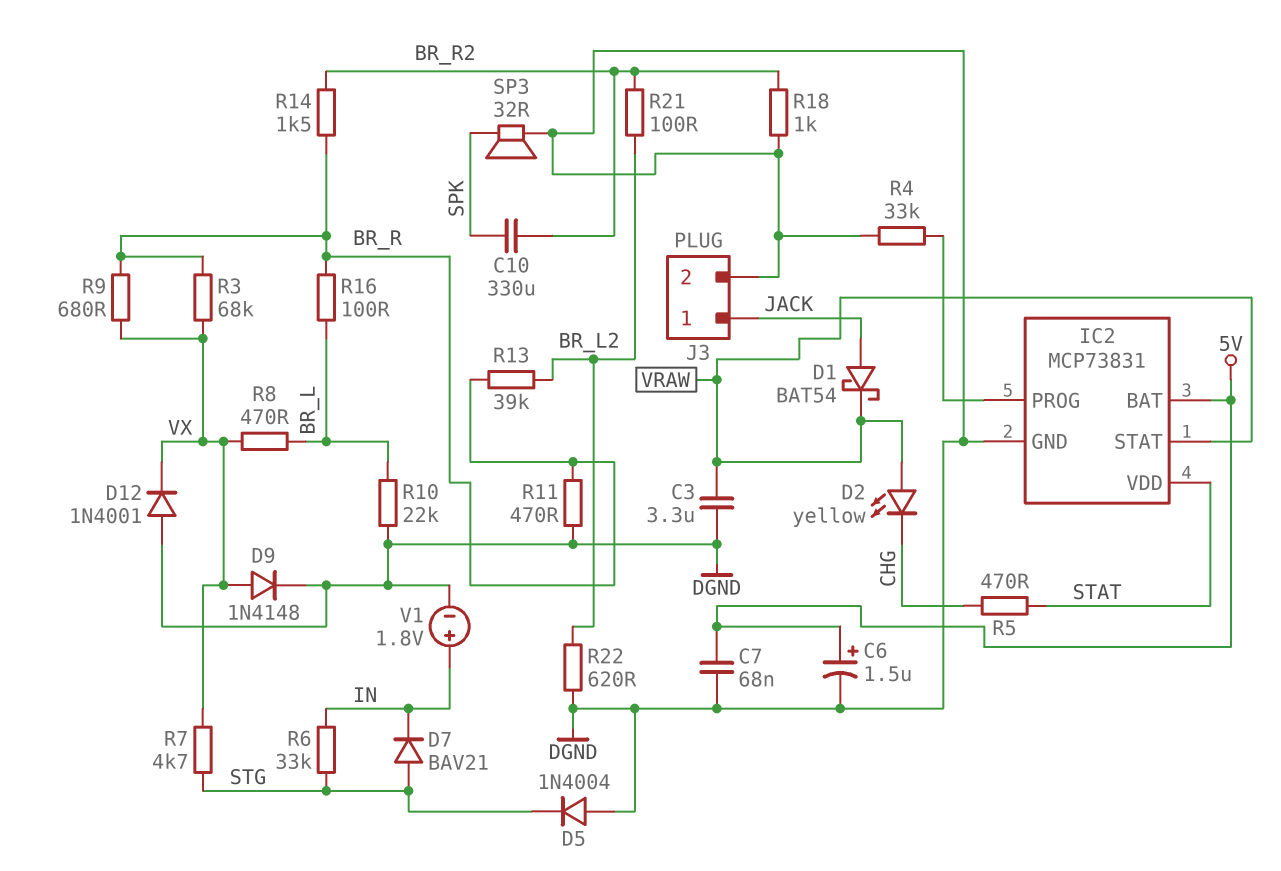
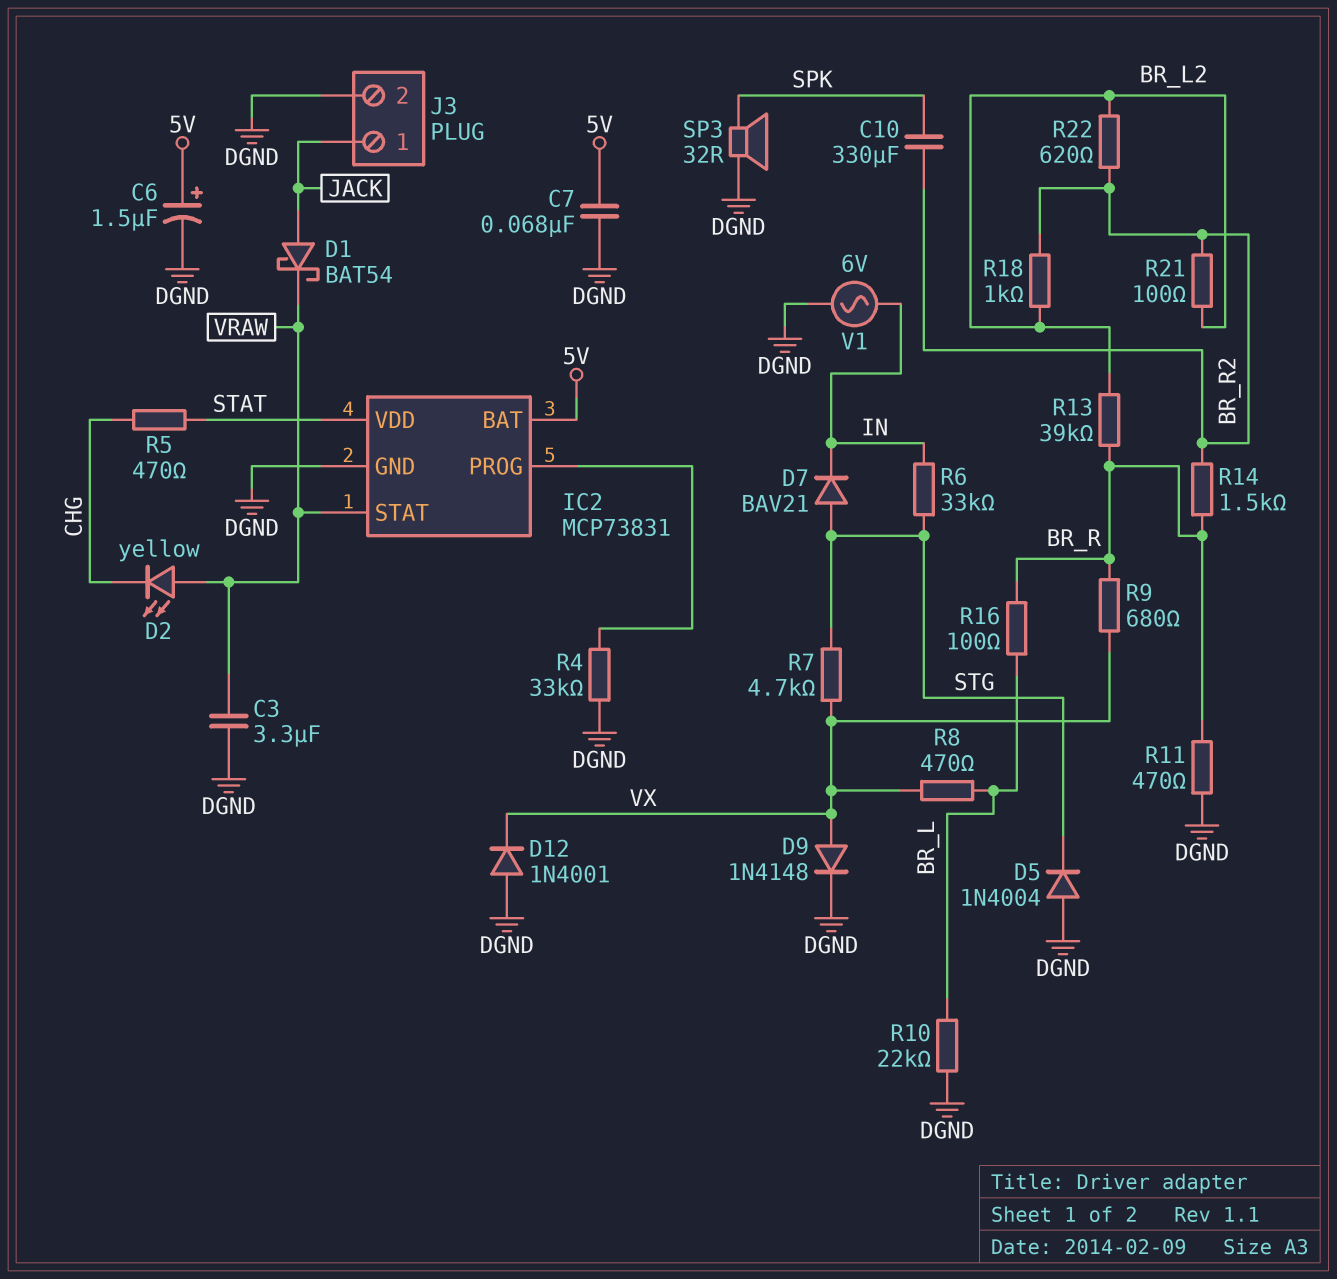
R3: 68k (BR_R, VX) -> none
R18: 1k (BR_R2, DGND) -> 1k (BR_L2, BR_R2)
R22: 620 (BR_L2, DGND) -> 620 (BR_L2, BR_R2)
V1: 1.8V (plus IN, minus DGND) -> AC 6V (DGND, IN)

